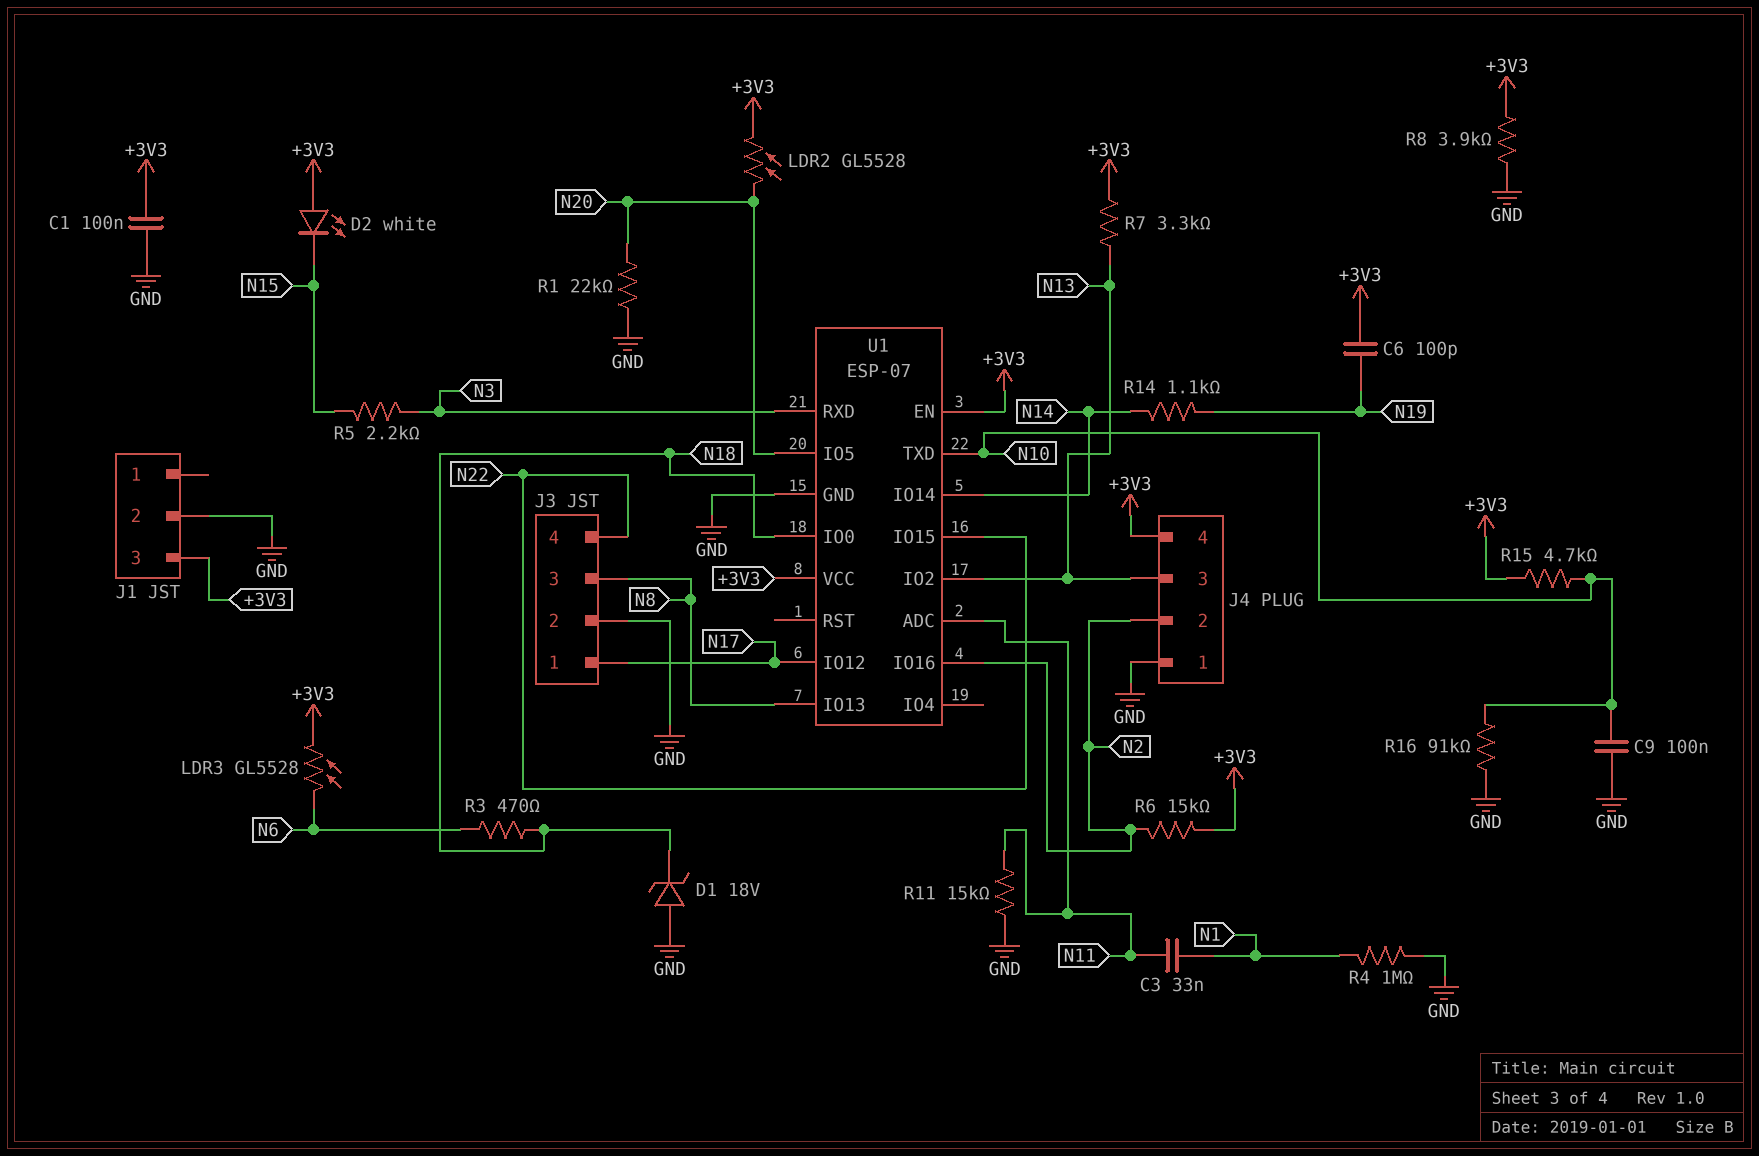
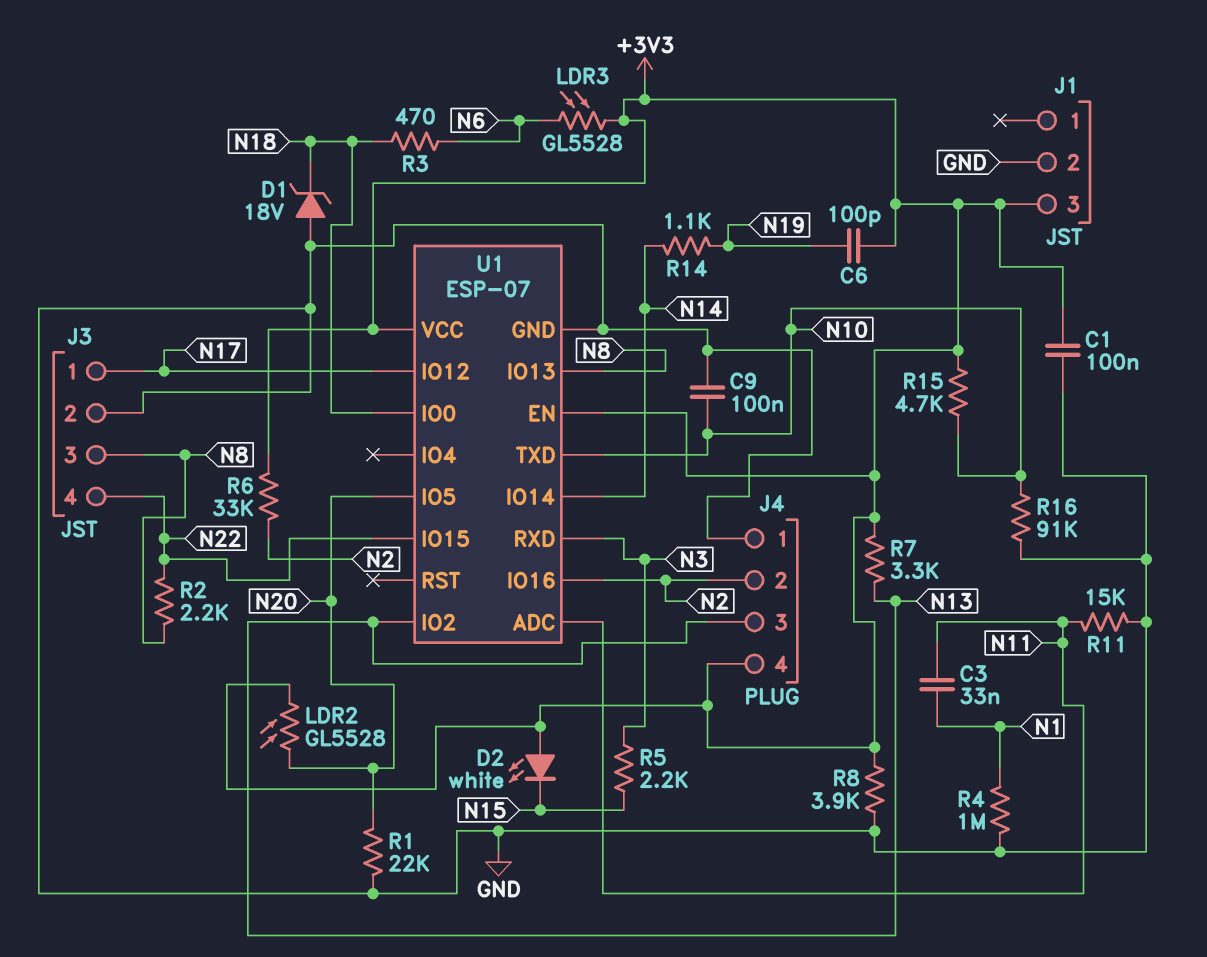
R2: none -> 2.2k (N8, N22)
R6: 15k (+3V3, N2) -> 33k (+3V3, N2)

